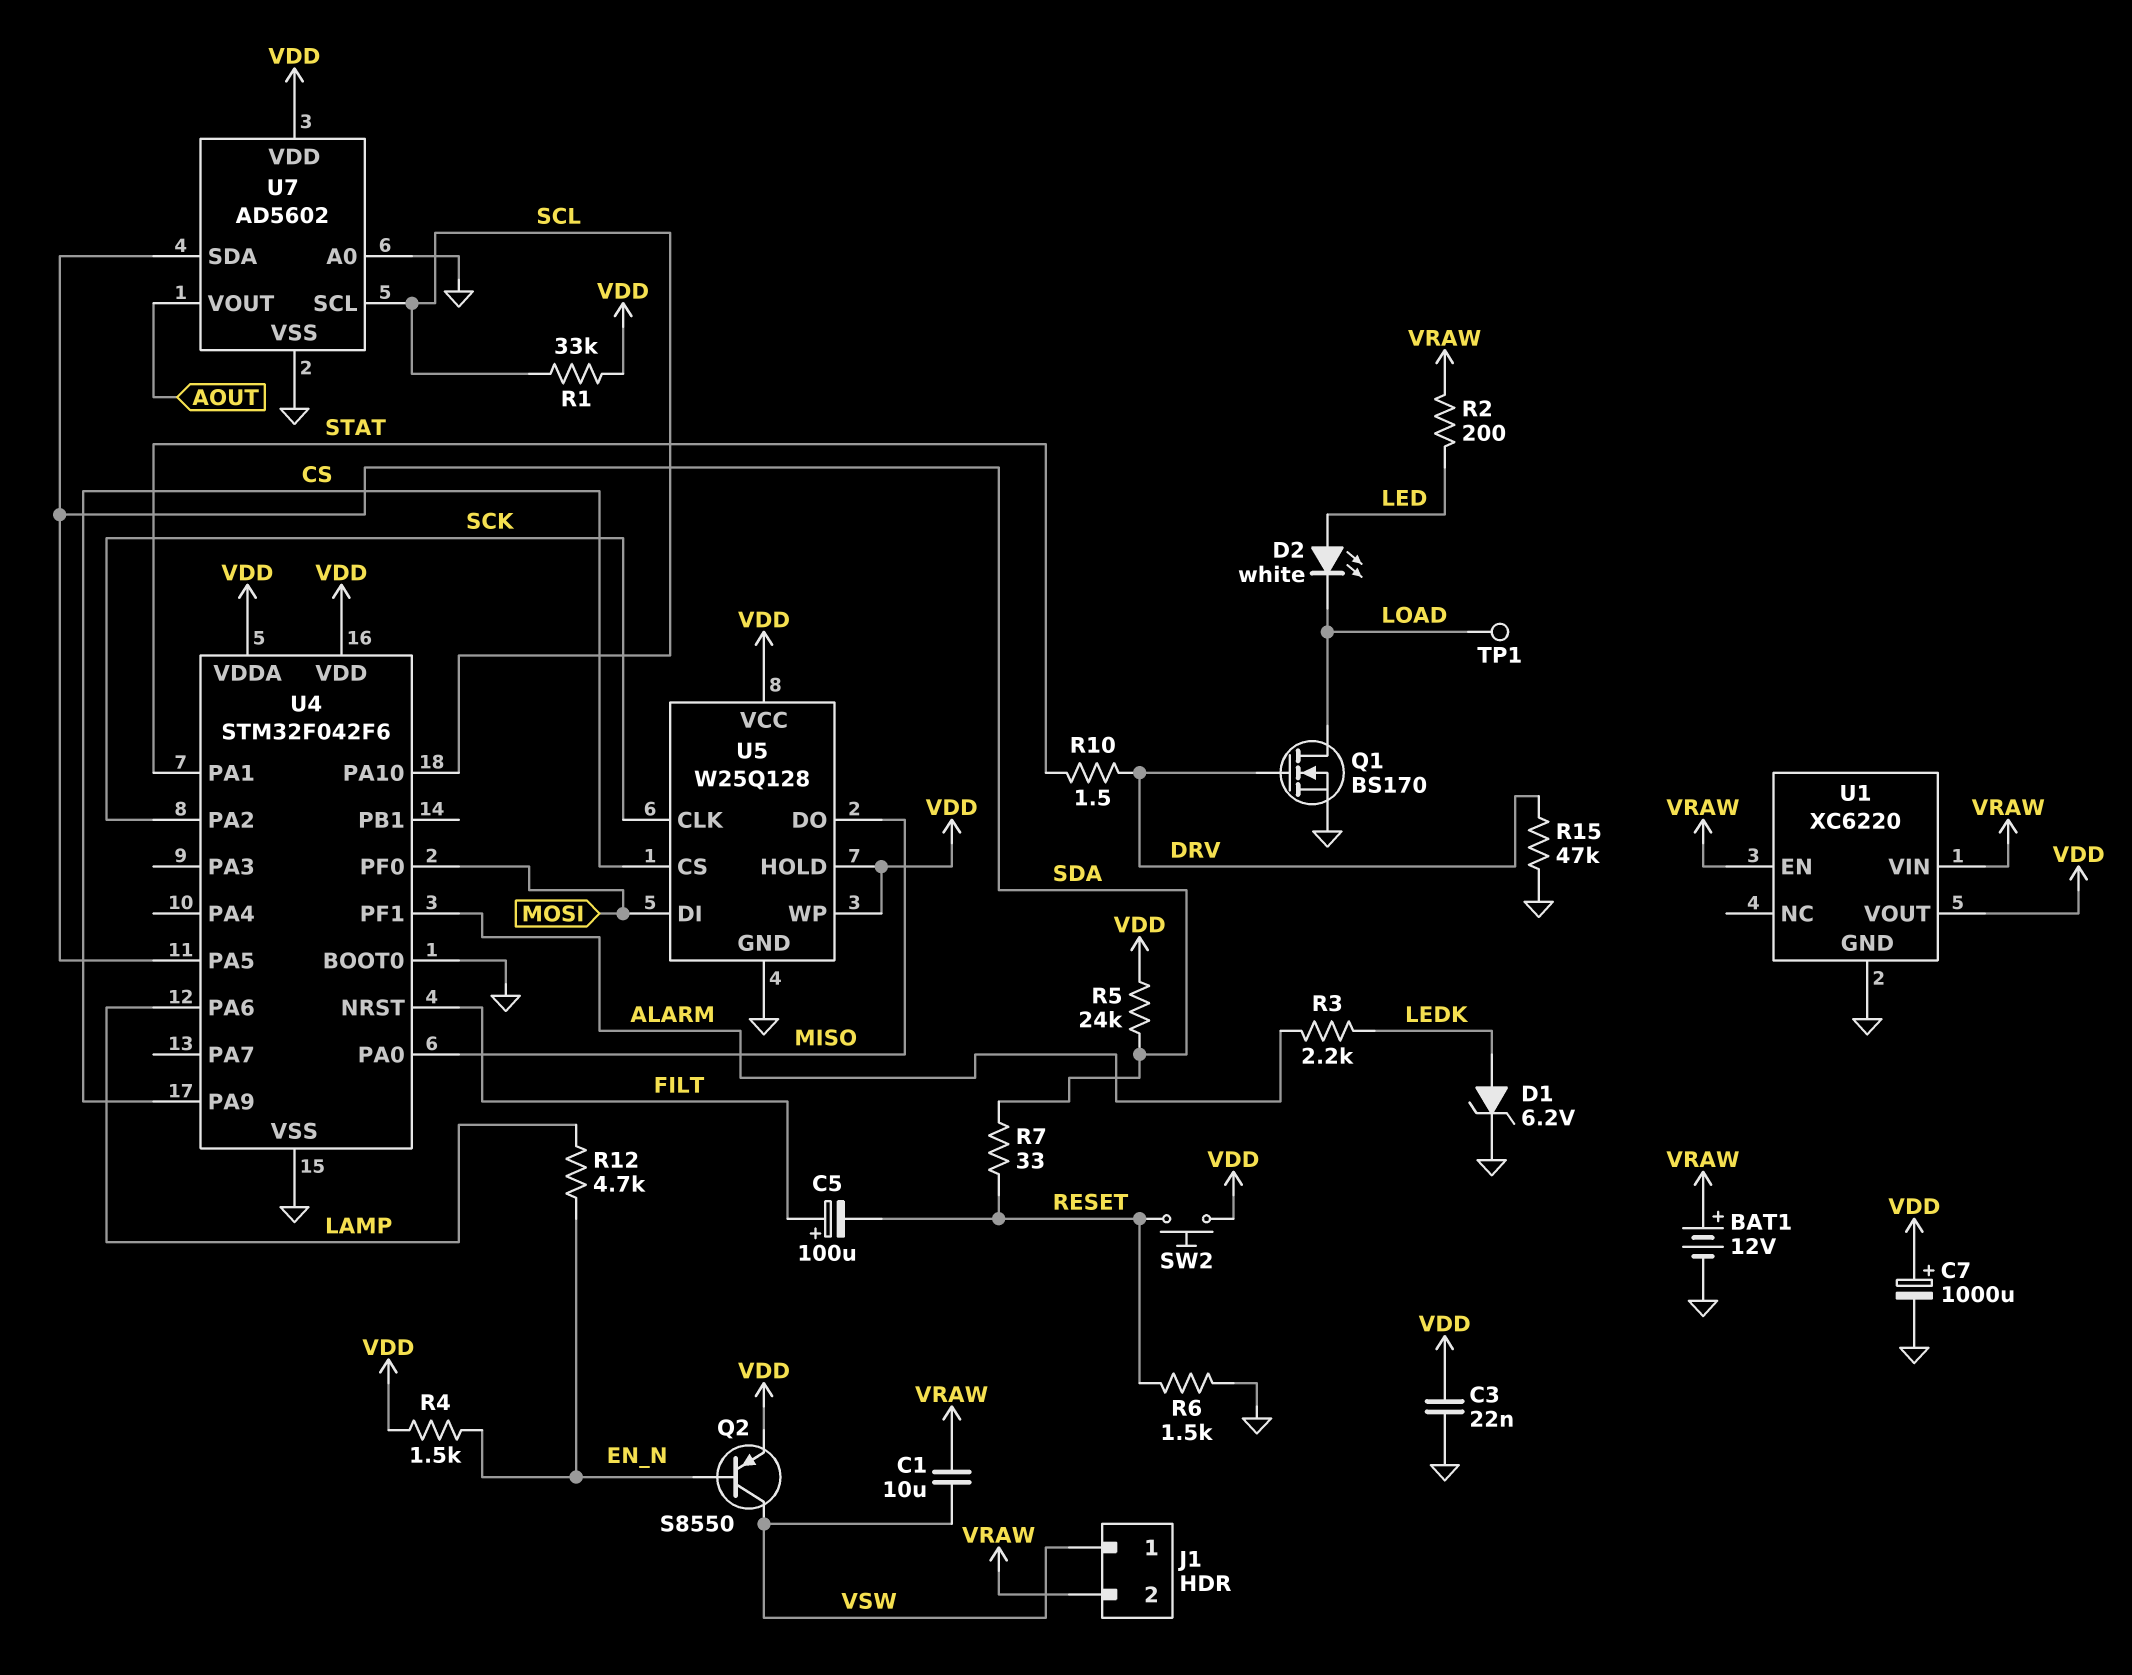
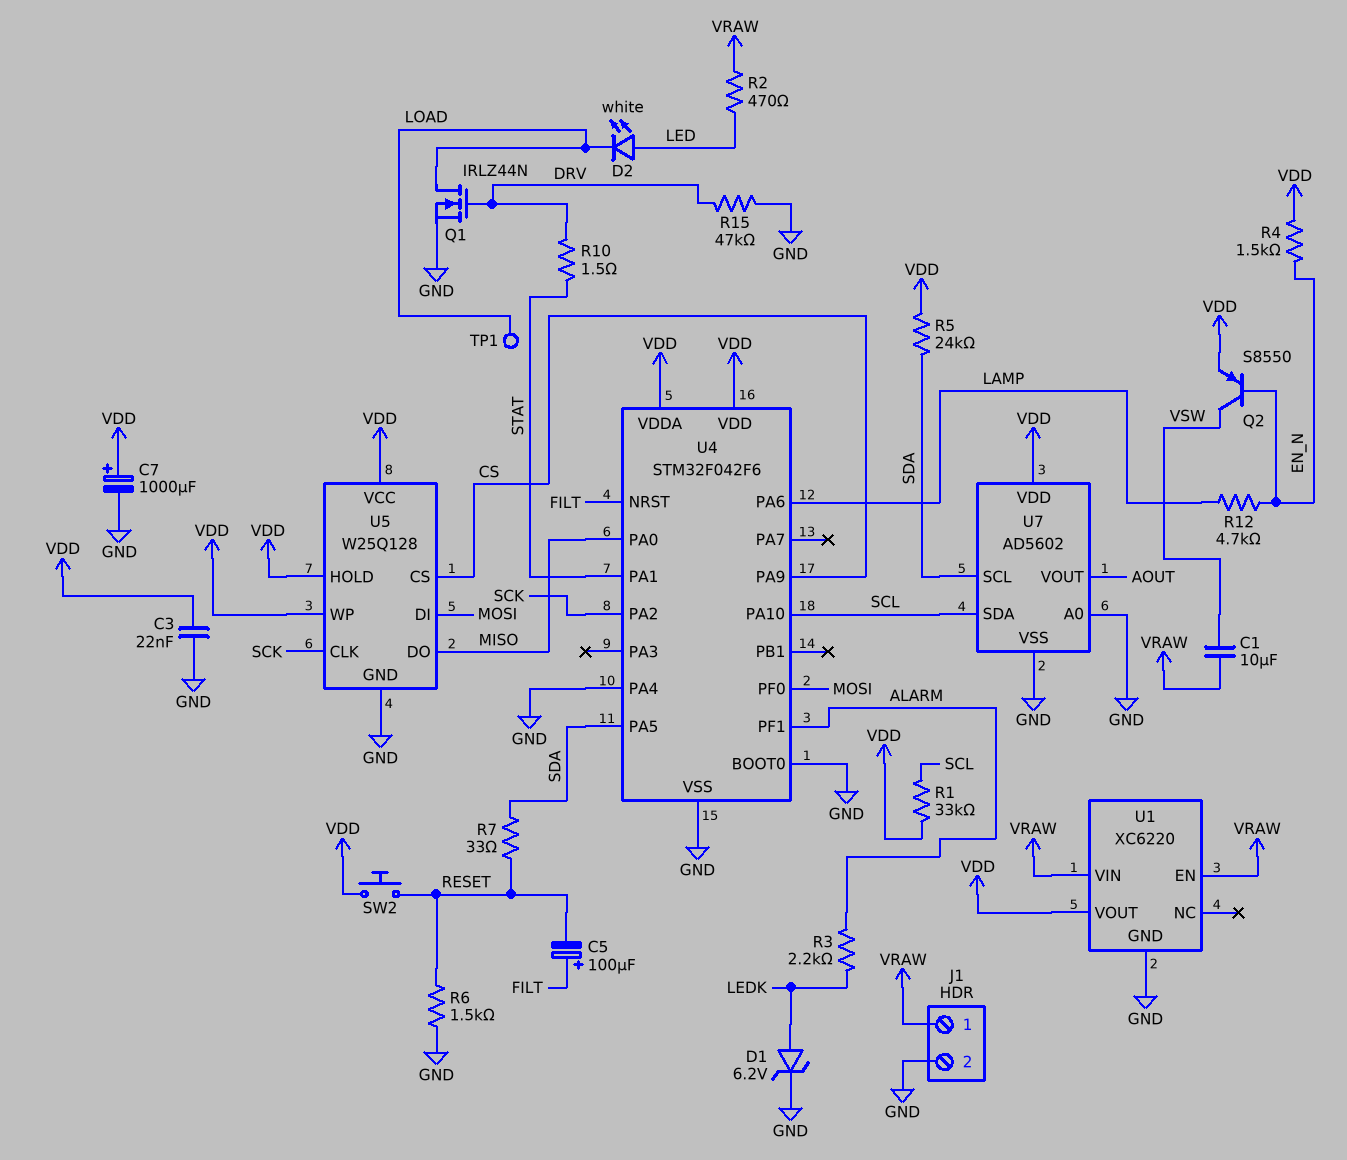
BAT1: 12V (plus VRAW, minus GND) -> none
J1 pin 1: VSW -> VRAW
J1 pin 2: VRAW -> GND
Q1: NMOS BS170 (G DRV, D LOAD, S GND) -> NMOS IRLZ44N (G DRV, D LOAD, S GND)
R2: 200 (LED, VRAW) -> 470 (LED, VRAW)
U4 pin PA4: none -> GND
U7 pin SCL: SCL -> SDA
U7 pin SDA: SDA -> SCL

